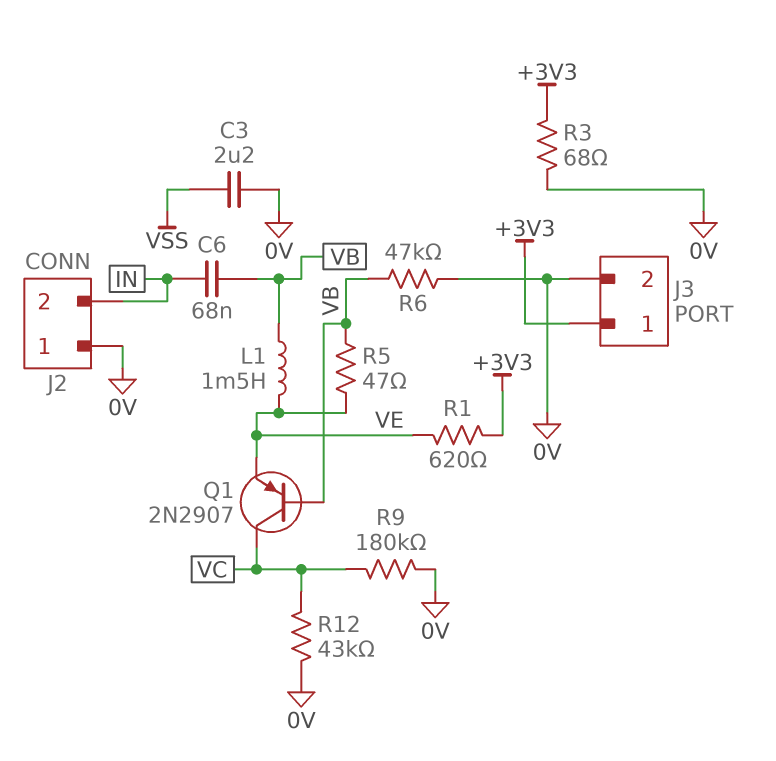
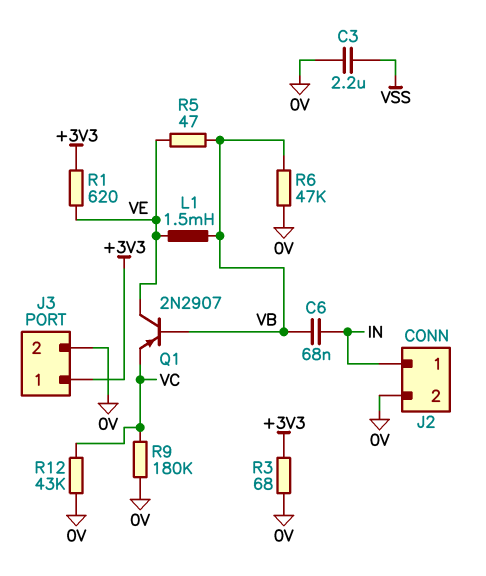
J2 pin 1: 0V -> IN
J2 pin 2: IN -> 0V
Q1: PNP 2N2907 (B VB, C VC, E VE) -> PNP 2N2907 (B VB, C VE, E VC)

